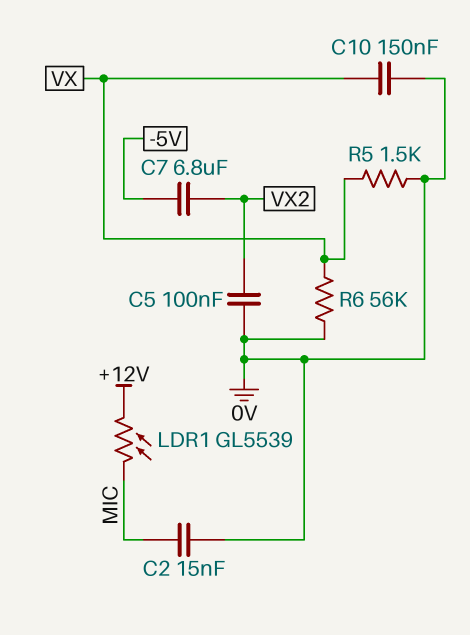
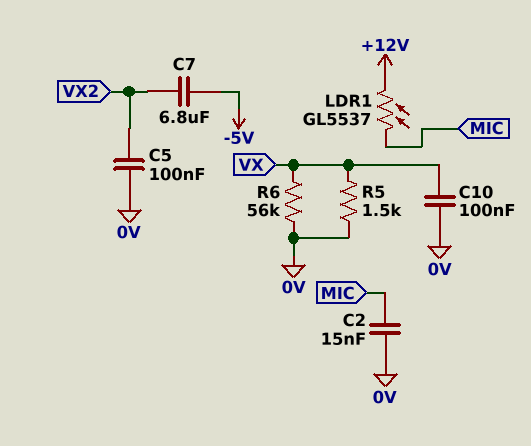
C10: 150nF (0V, VX) -> 100nF (0V, VX)
LDR1: GL5539 (+12V, MIC) -> GL5537 (+12V, MIC)

